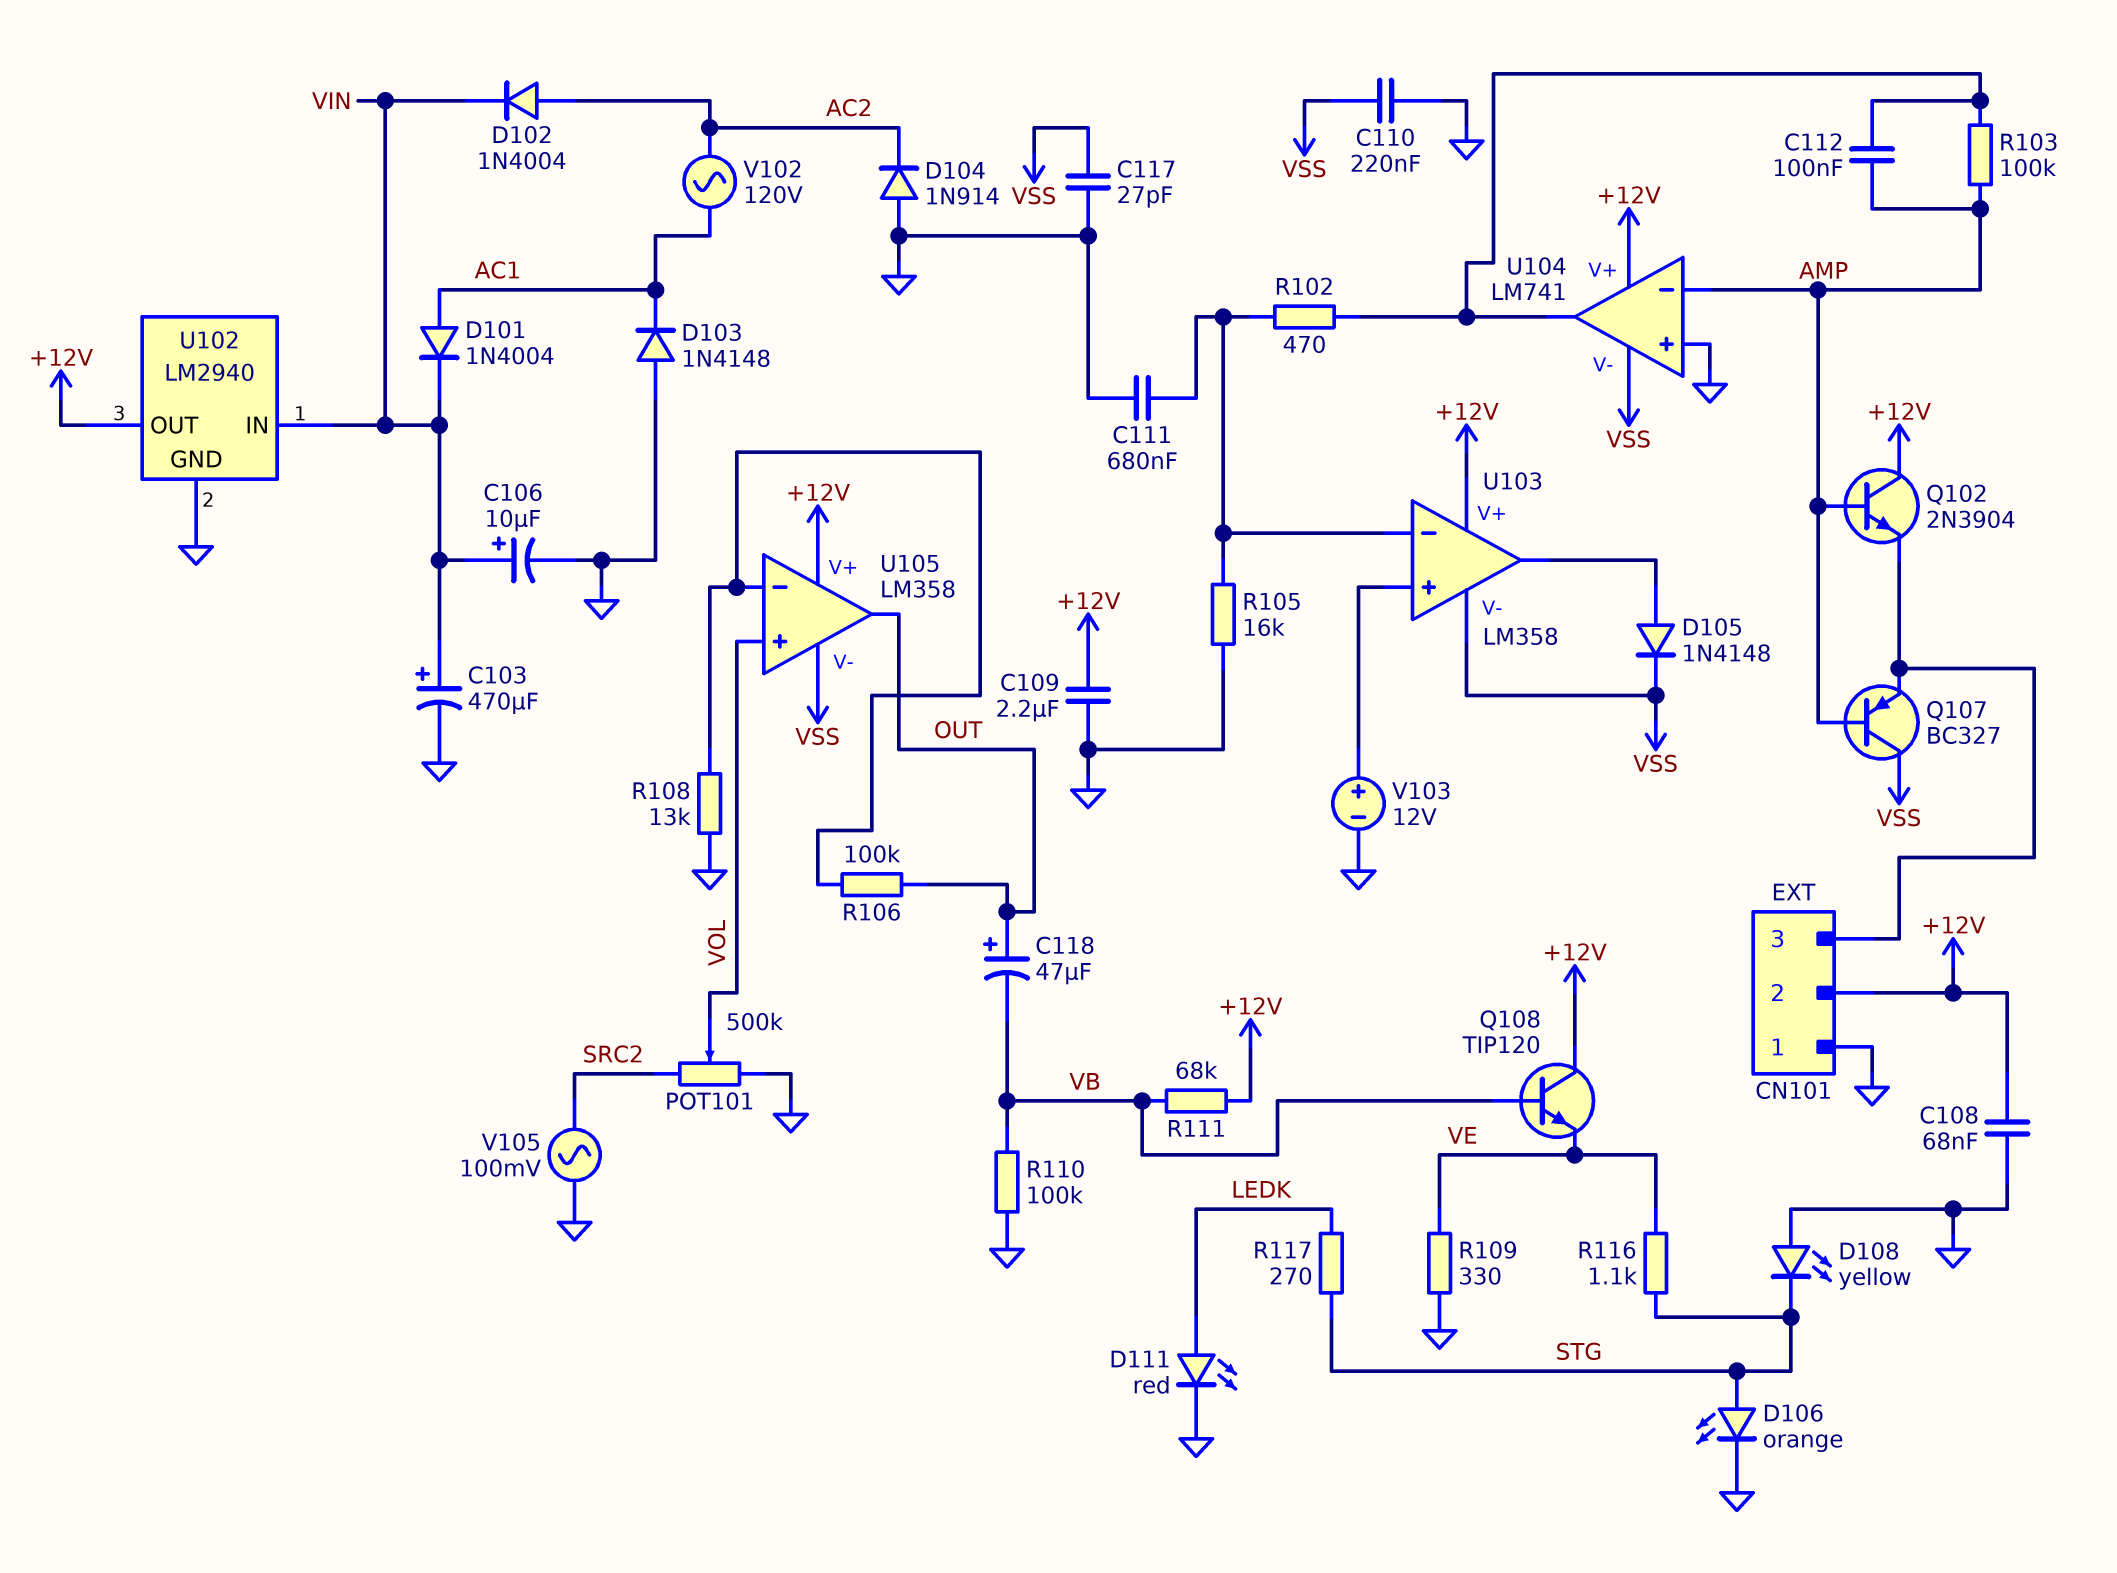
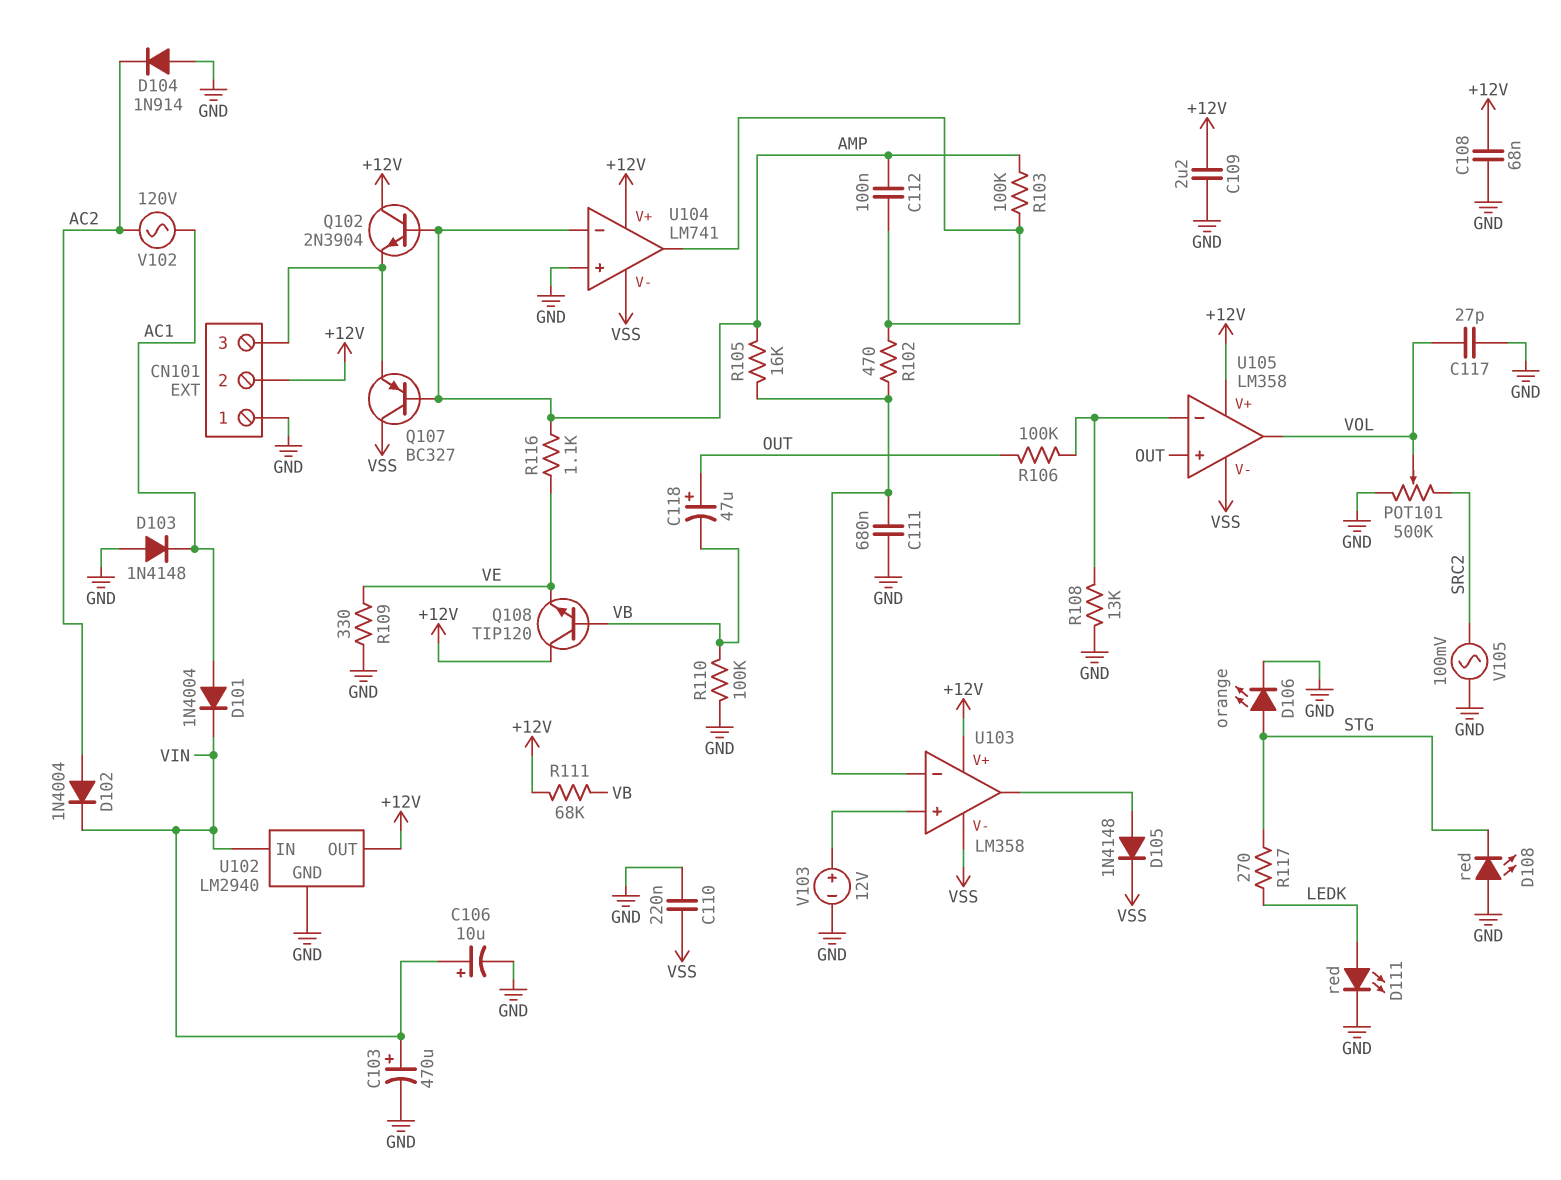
C117: 27pF (GND, VSS) -> 27pF (GND, VOL)
D108: LED yellow (A GND, K STG) -> LED red (A GND, K STG)
R105: 16k (GND, U103/in-) -> 16k (AMP, U103/in-)
R116: 1.1k (STG, VE) -> 1.1k (AMP, VE)
U105 pin in+: VOL -> OUT
U105 pin out: OUT -> VOL

